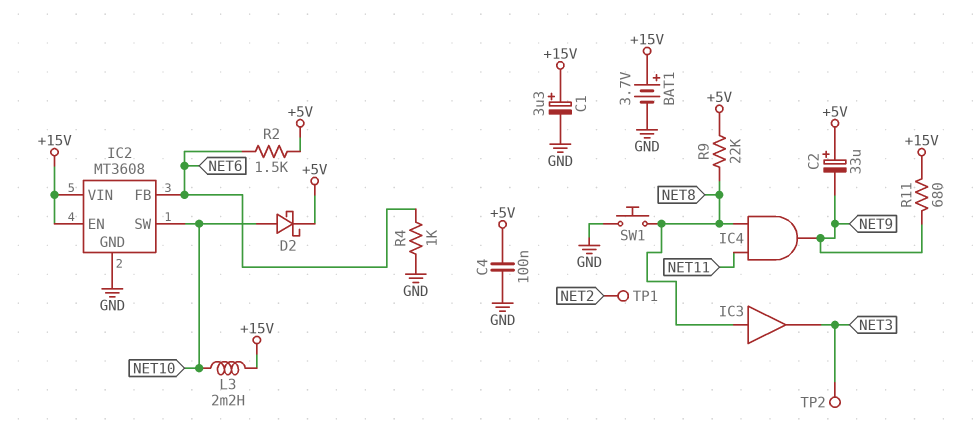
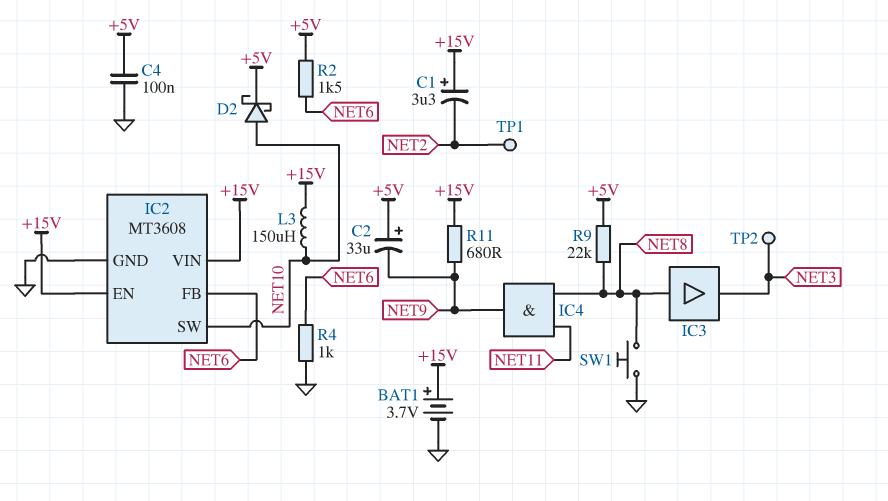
C1: 3.3uF (plus +15V, minus GND) -> 3.3uF (plus +15V, minus NET2)
L3: 2.2mH (+15V, NET10) -> 150uH (+15V, NET10)

